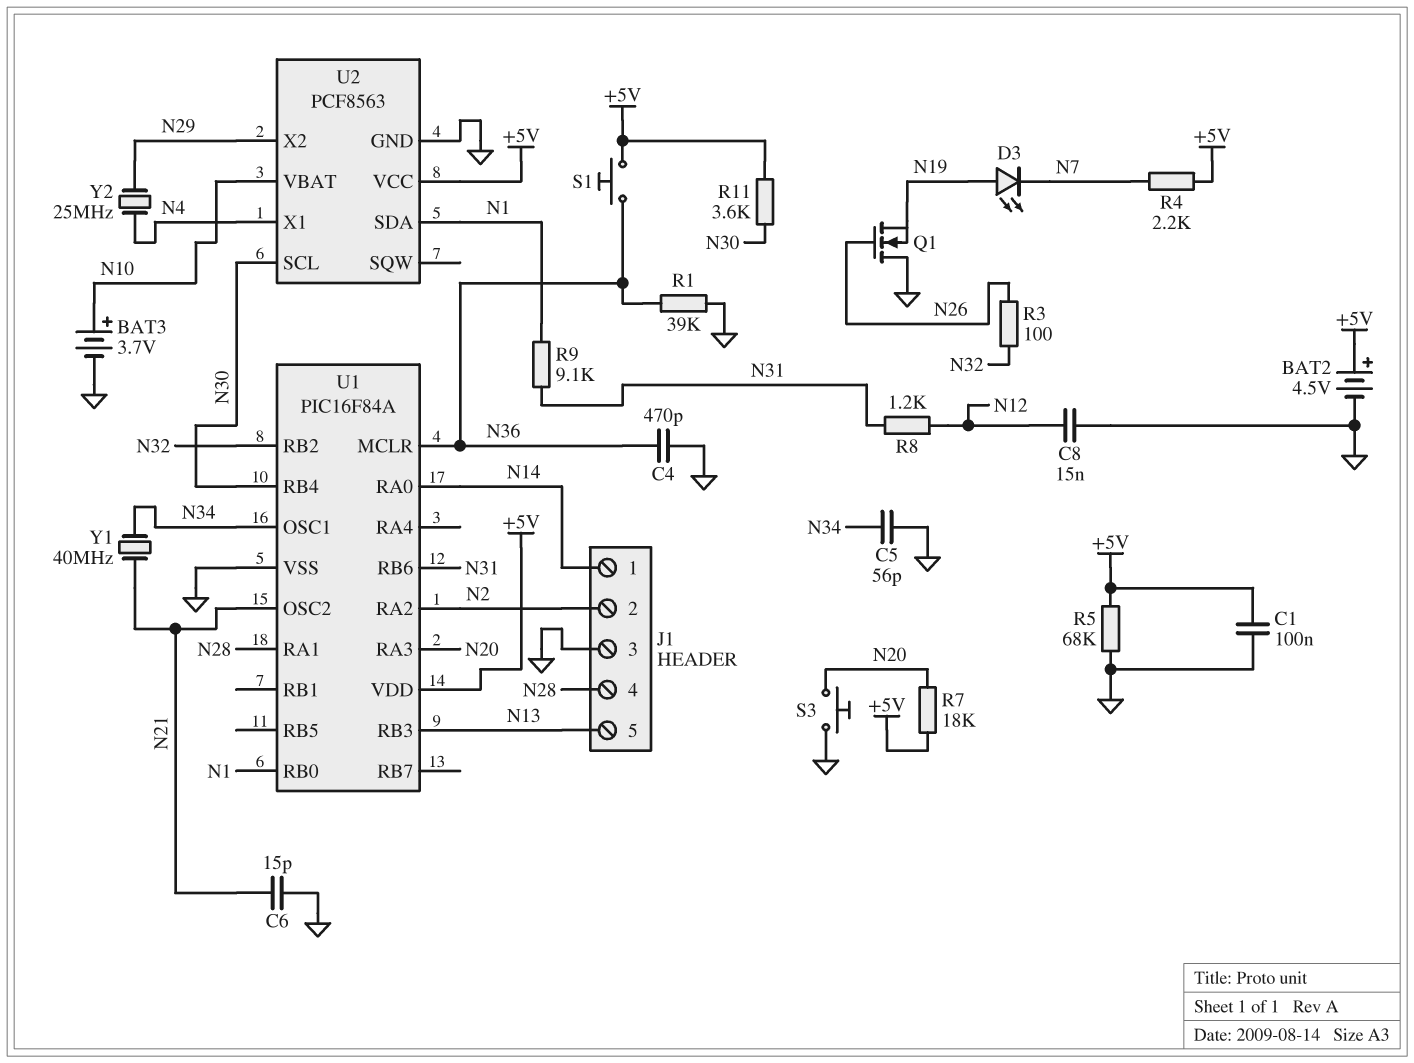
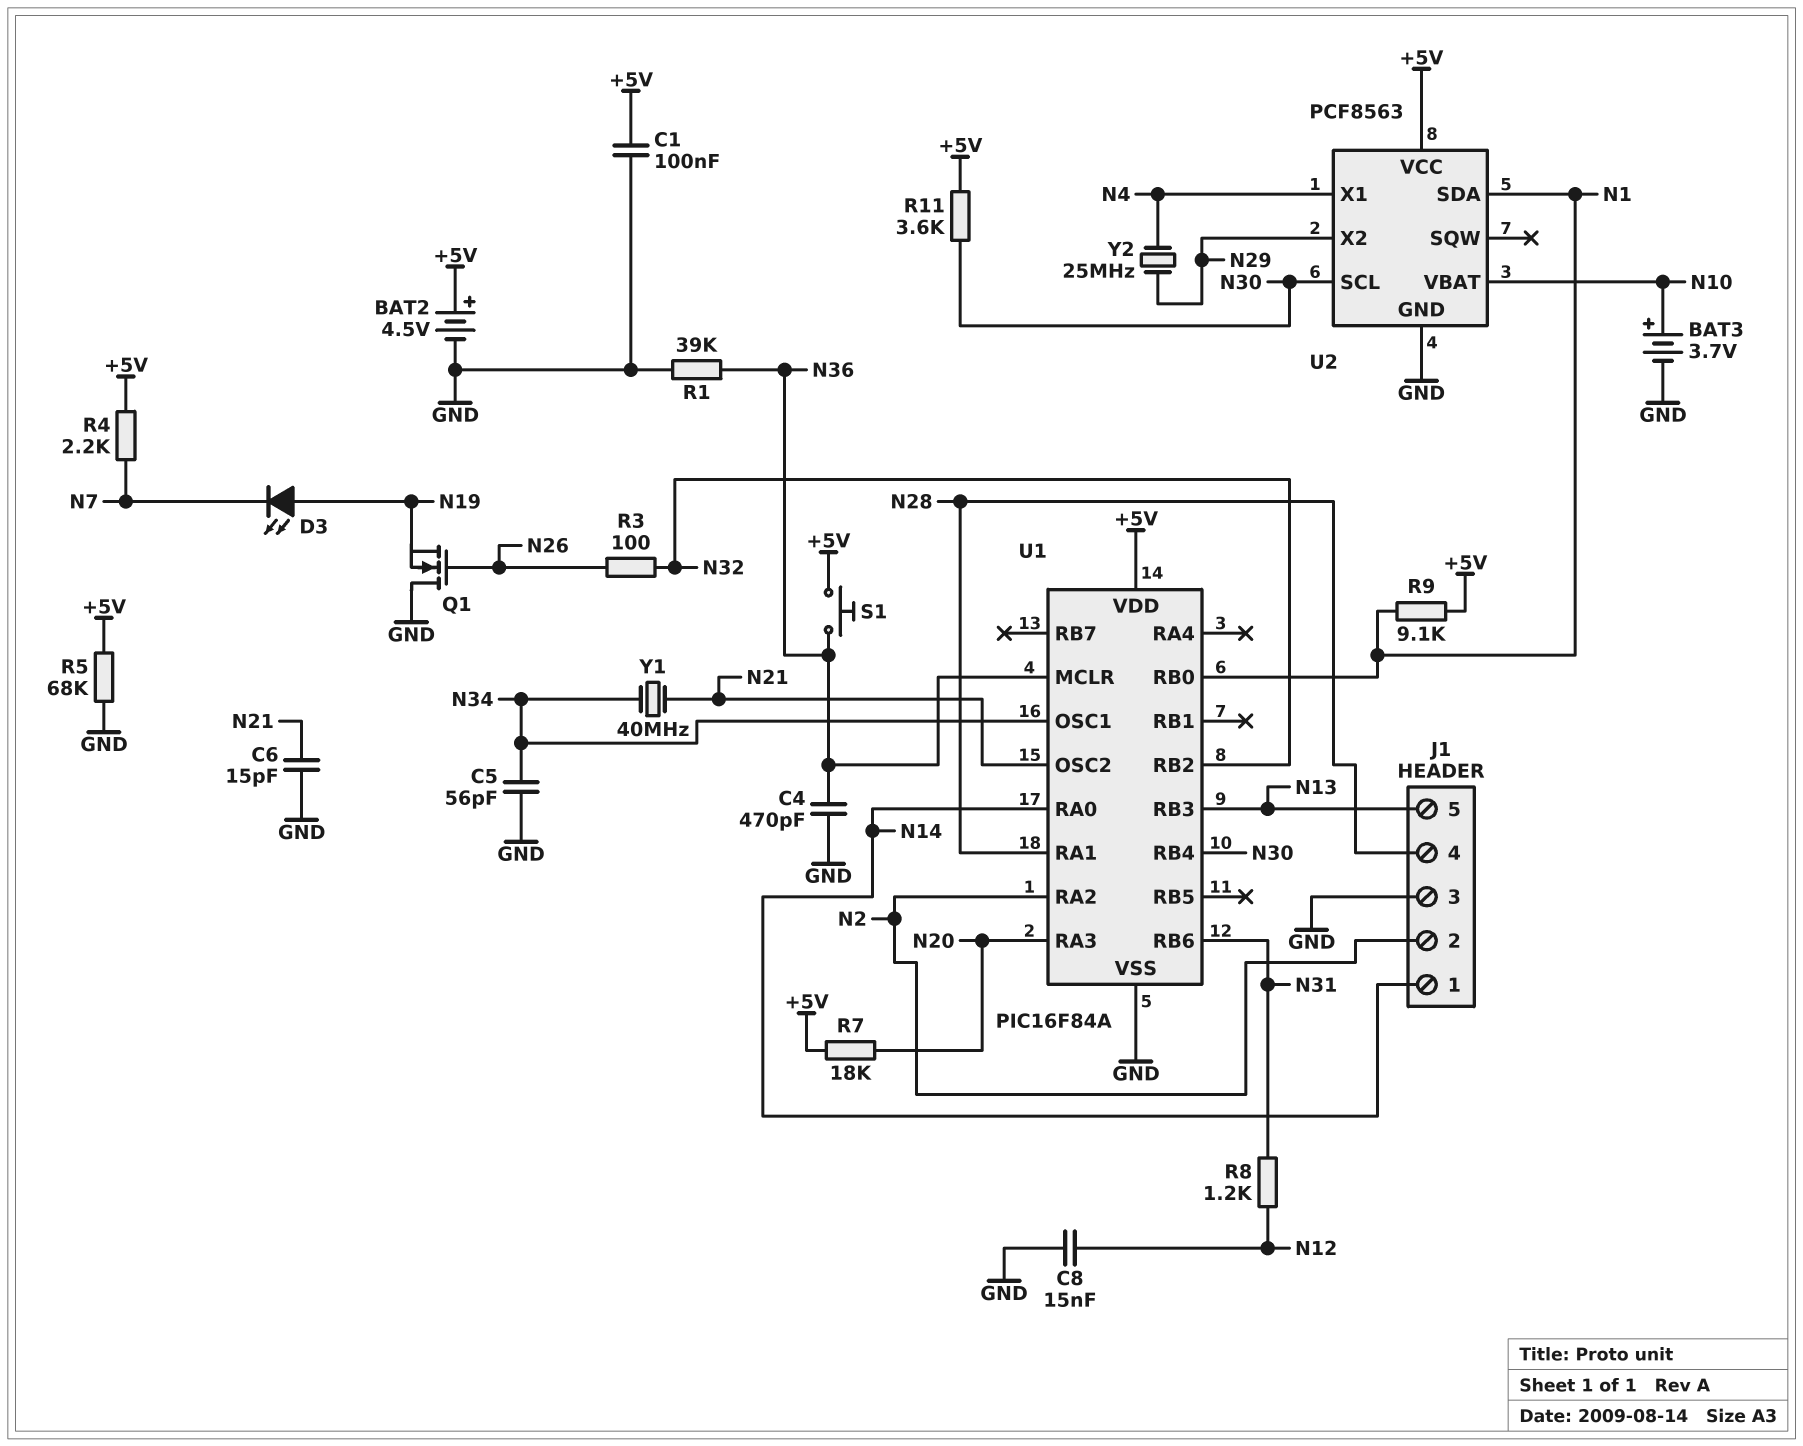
R9: 9.1k (N1, N31) -> 9.1k (+5V, N1)
S3: button (GND, N20) -> none

